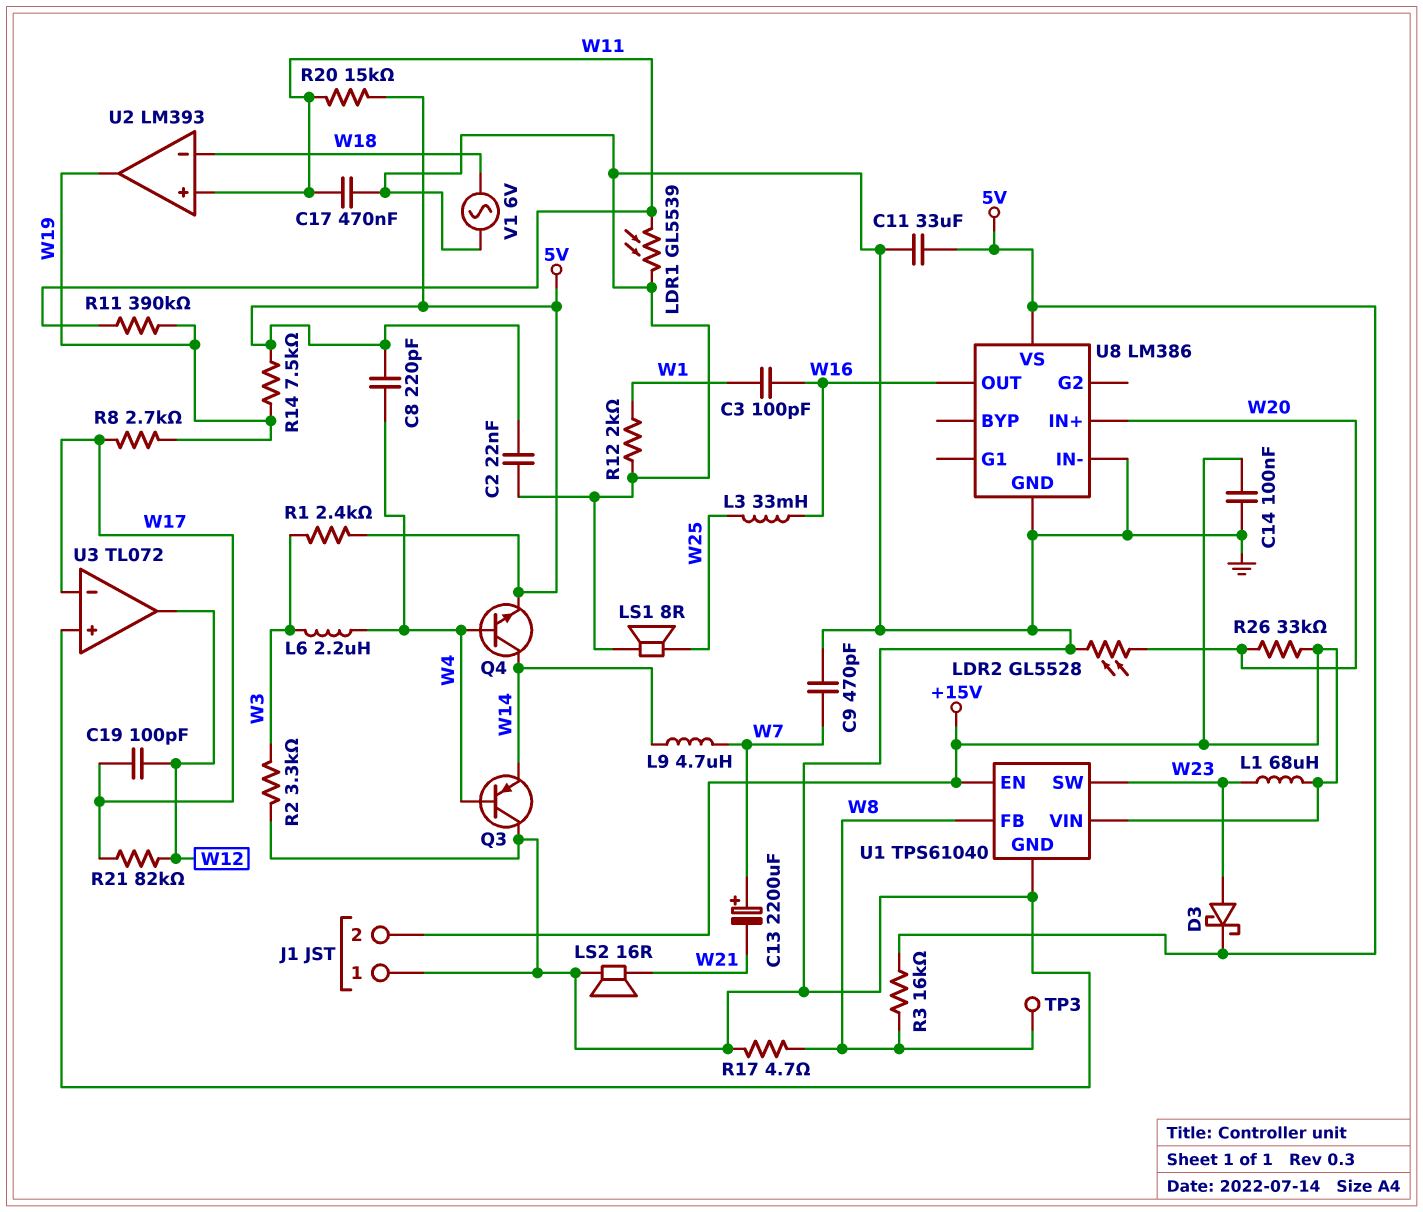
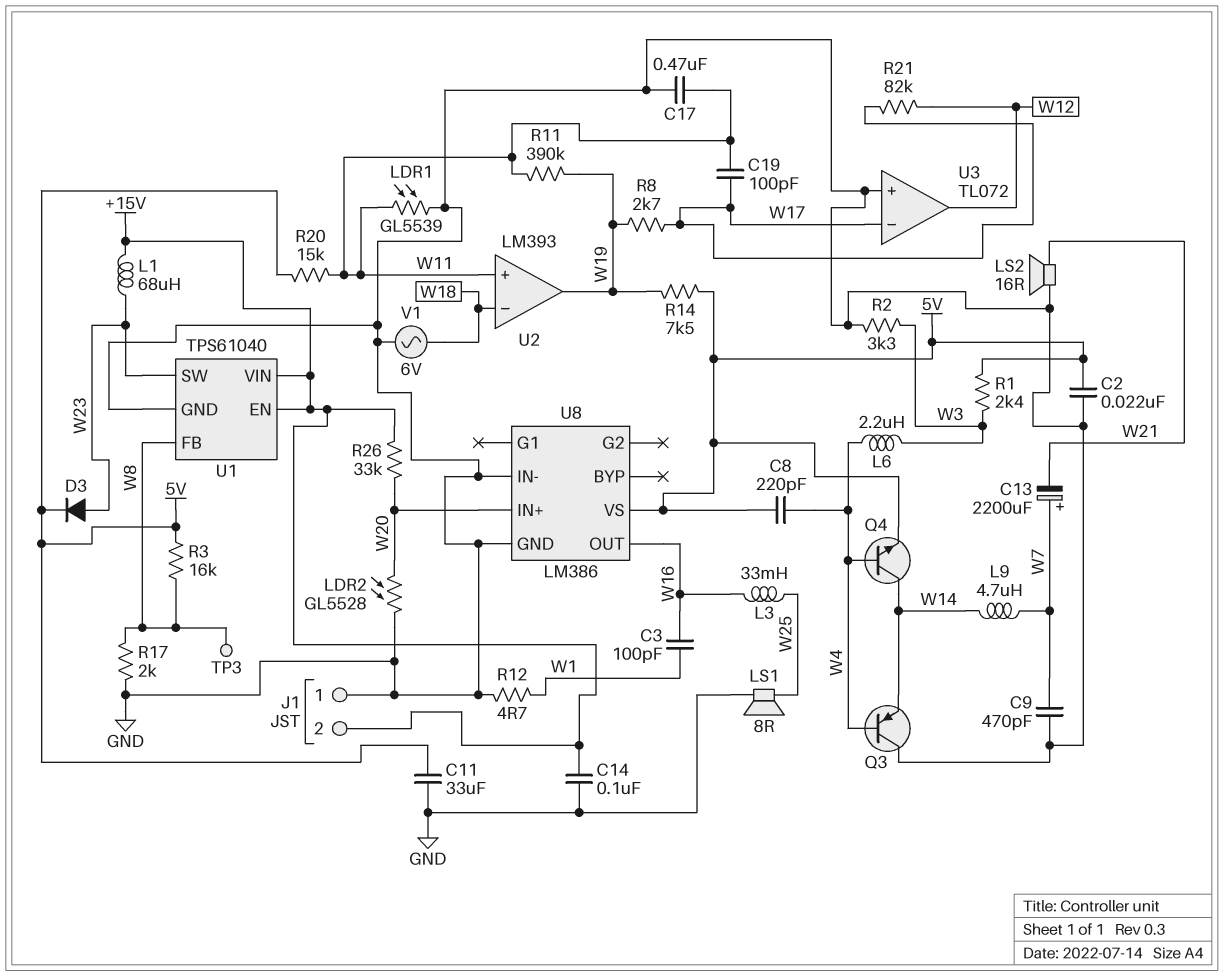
C19: 100pF (W12, W17) -> 100pF (W11, W17)
D3: schottky (A W23, K 5V) -> diode (A W23, K 5V)
R12: 2k (GND, W1) -> 4.7 (GND, W1)
R17: 4.7 (GND, W8) -> 2k (GND, W8)

